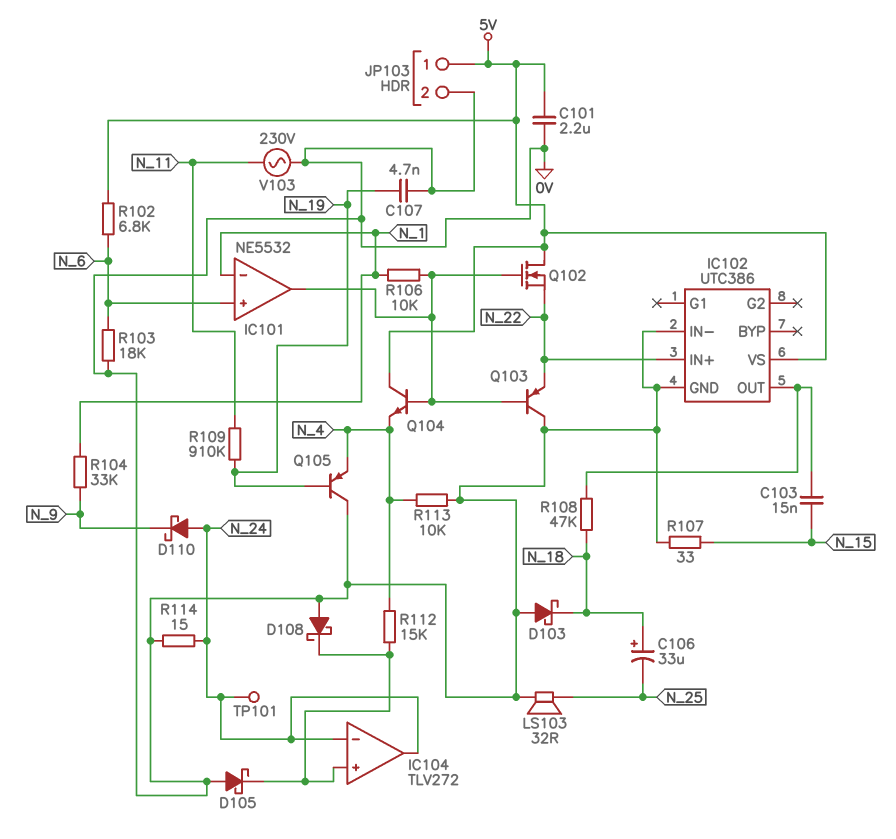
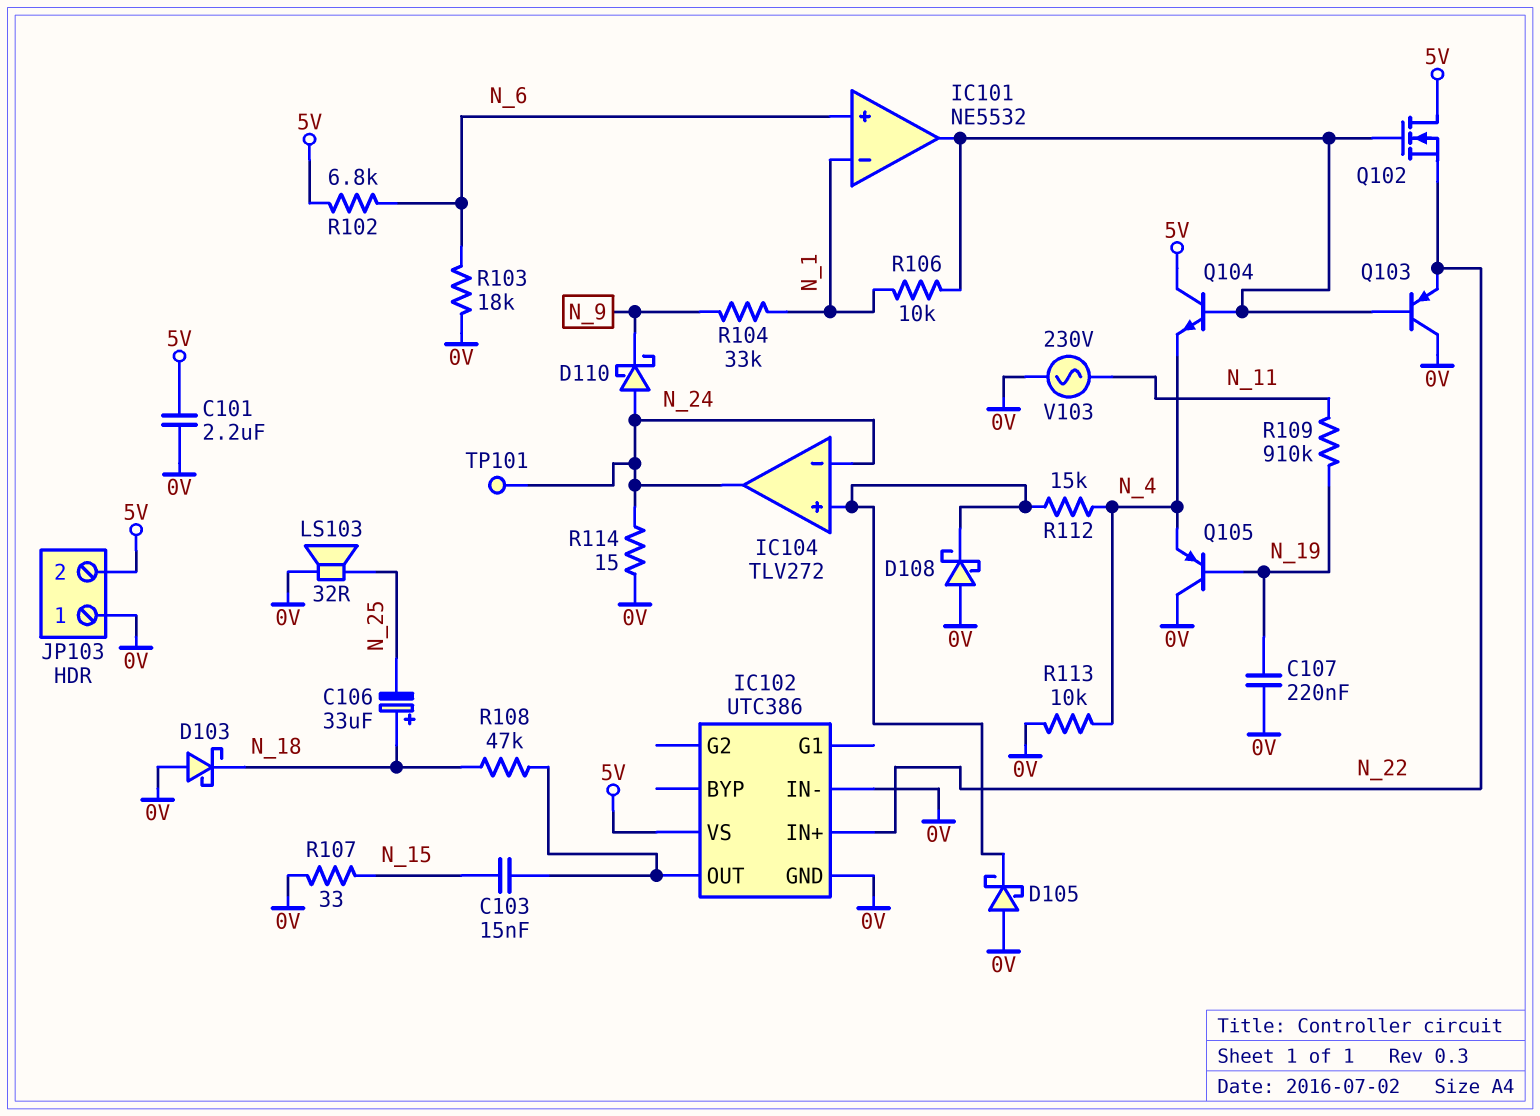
C107: 4.7nF (0V, N_19) -> 220nF (0V, N_19)
JP103 pin 1: 5V -> 0V
JP103 pin 2: 0V -> 5V

